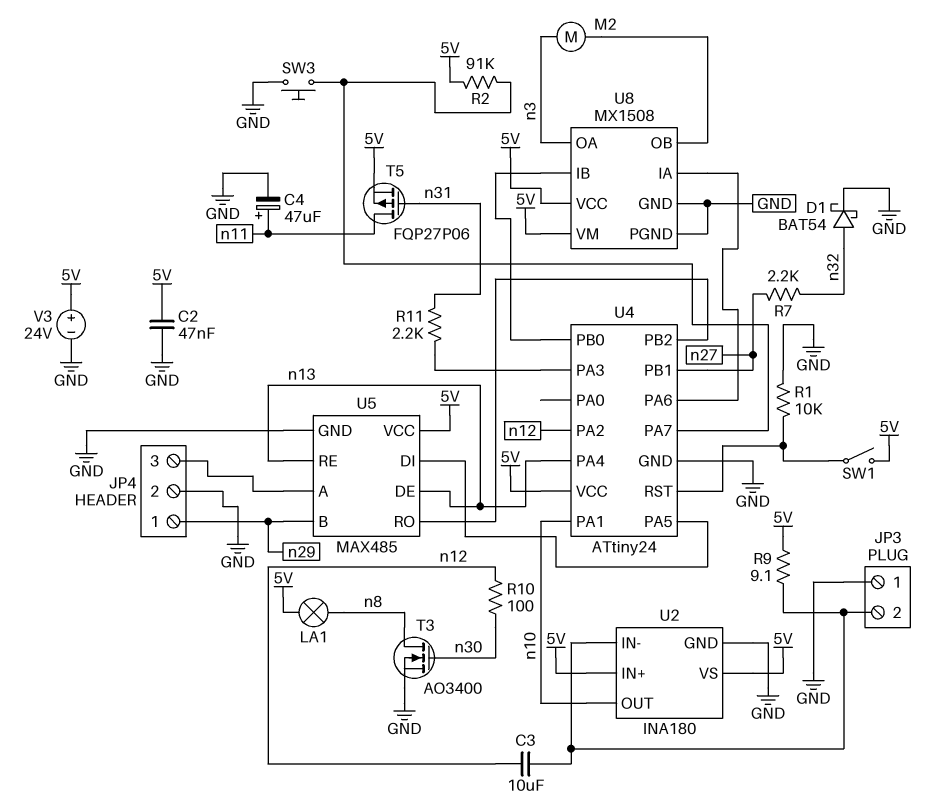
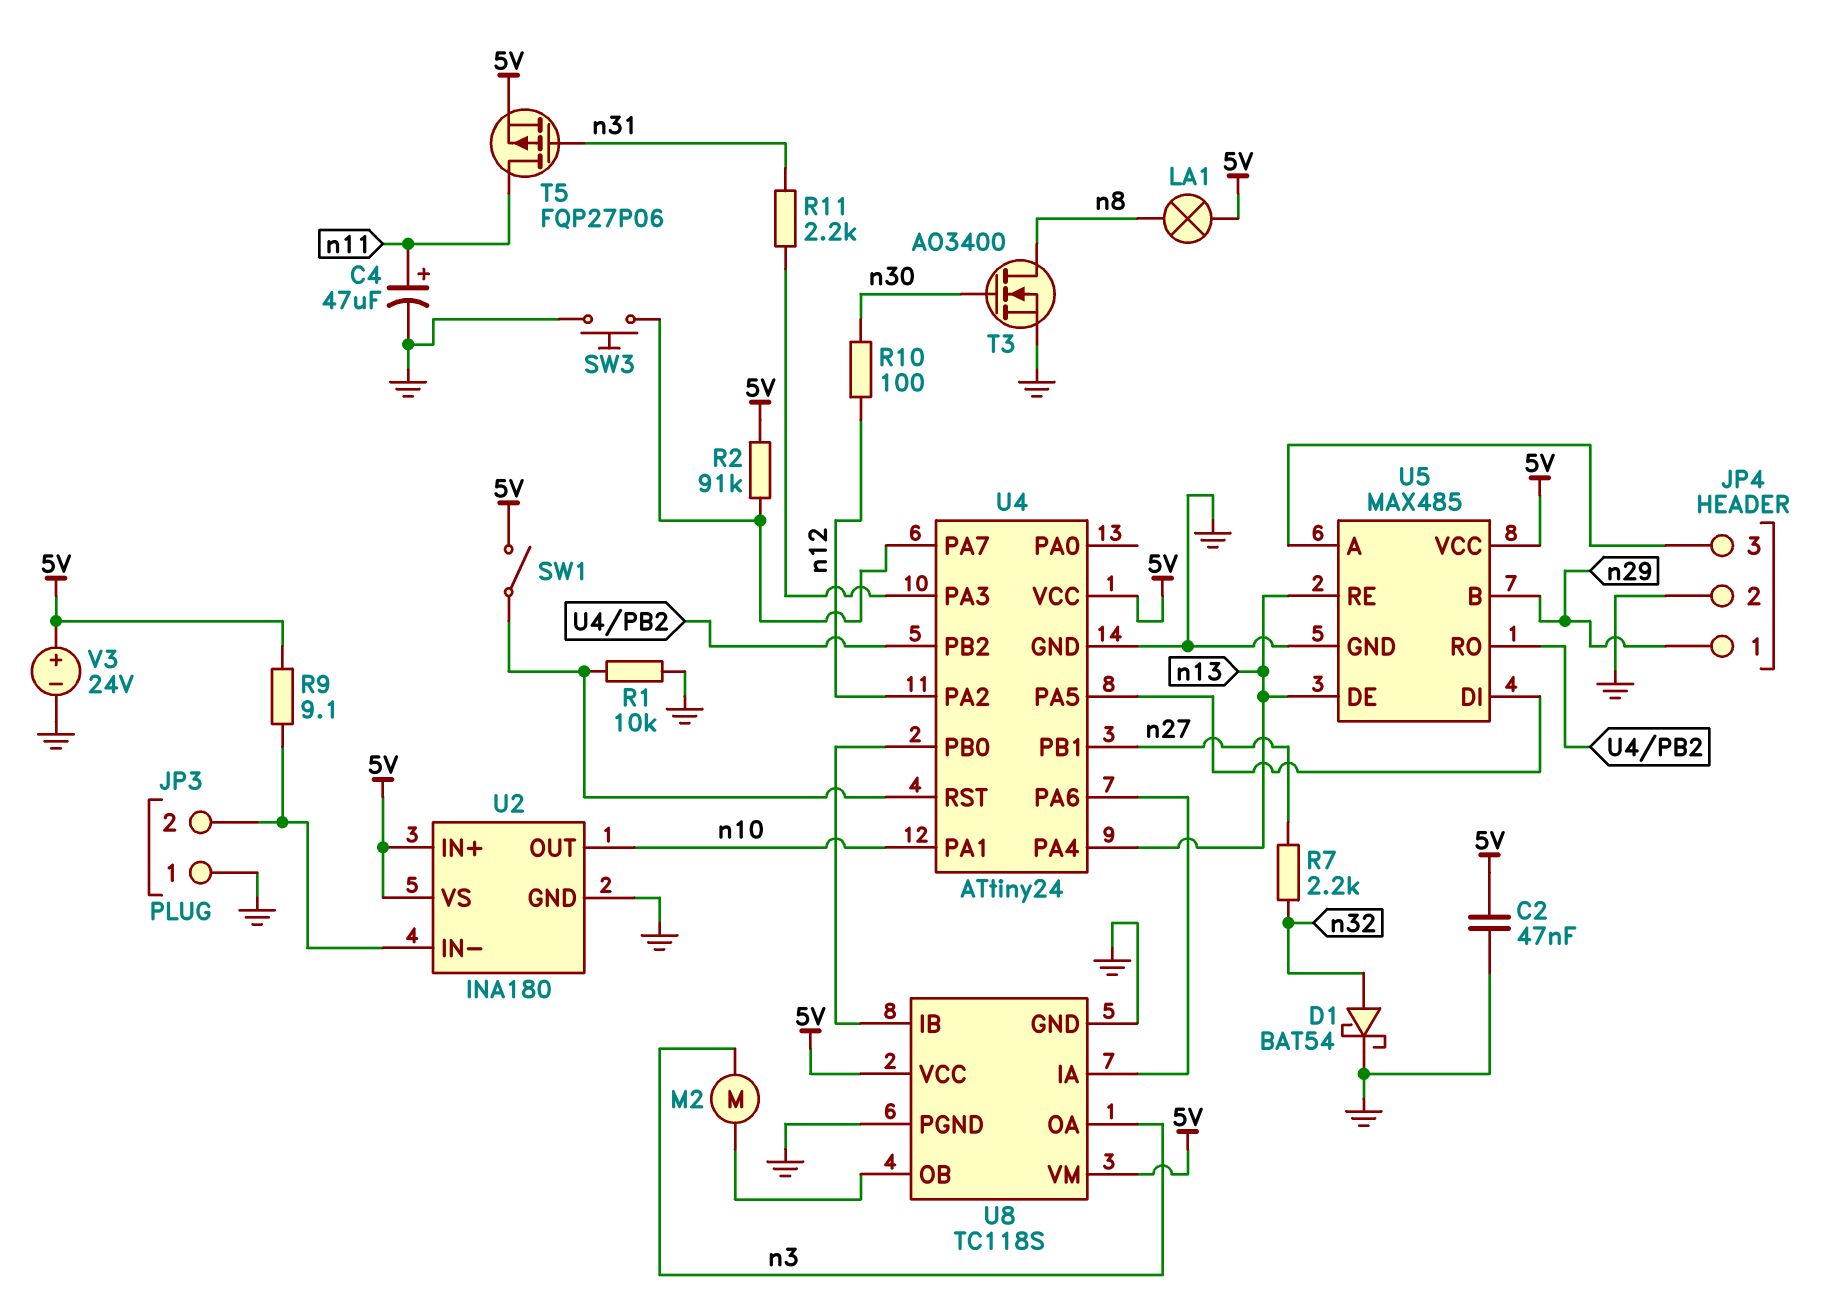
C3: 10uF (JP3/2, n12) -> none
U8: MX1508 -> TC118S

